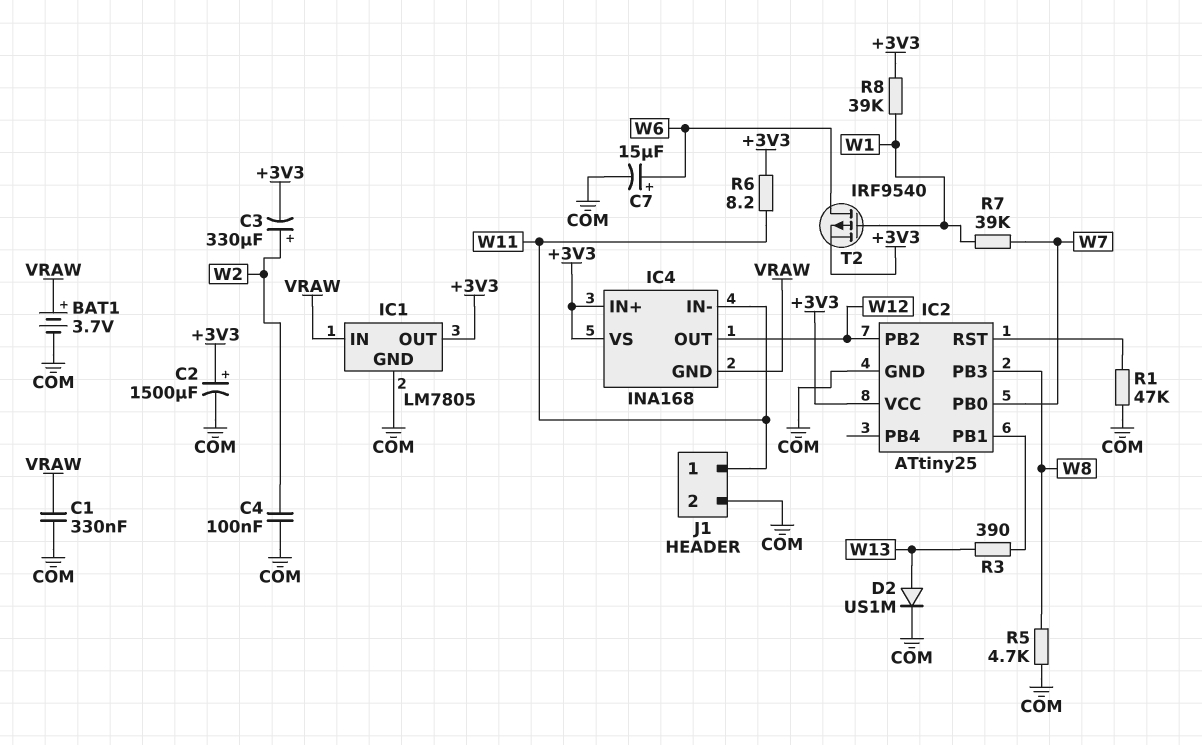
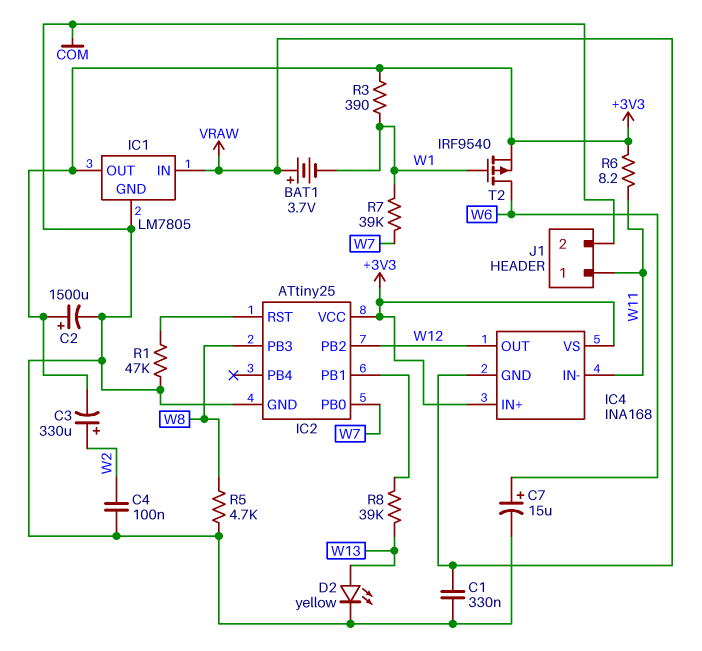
BAT1: 3.7V (plus VRAW, minus COM) -> 3.7V (plus VRAW, minus W1)
D2: diode US1M (A W13, K COM) -> LED yellow (A W13, K COM)
R3: 390 (IC2/PB1, W13) -> 390 (+3V3, W1)
R8: 39k (+3V3, W1) -> 39k (IC2/PB1, W13)

